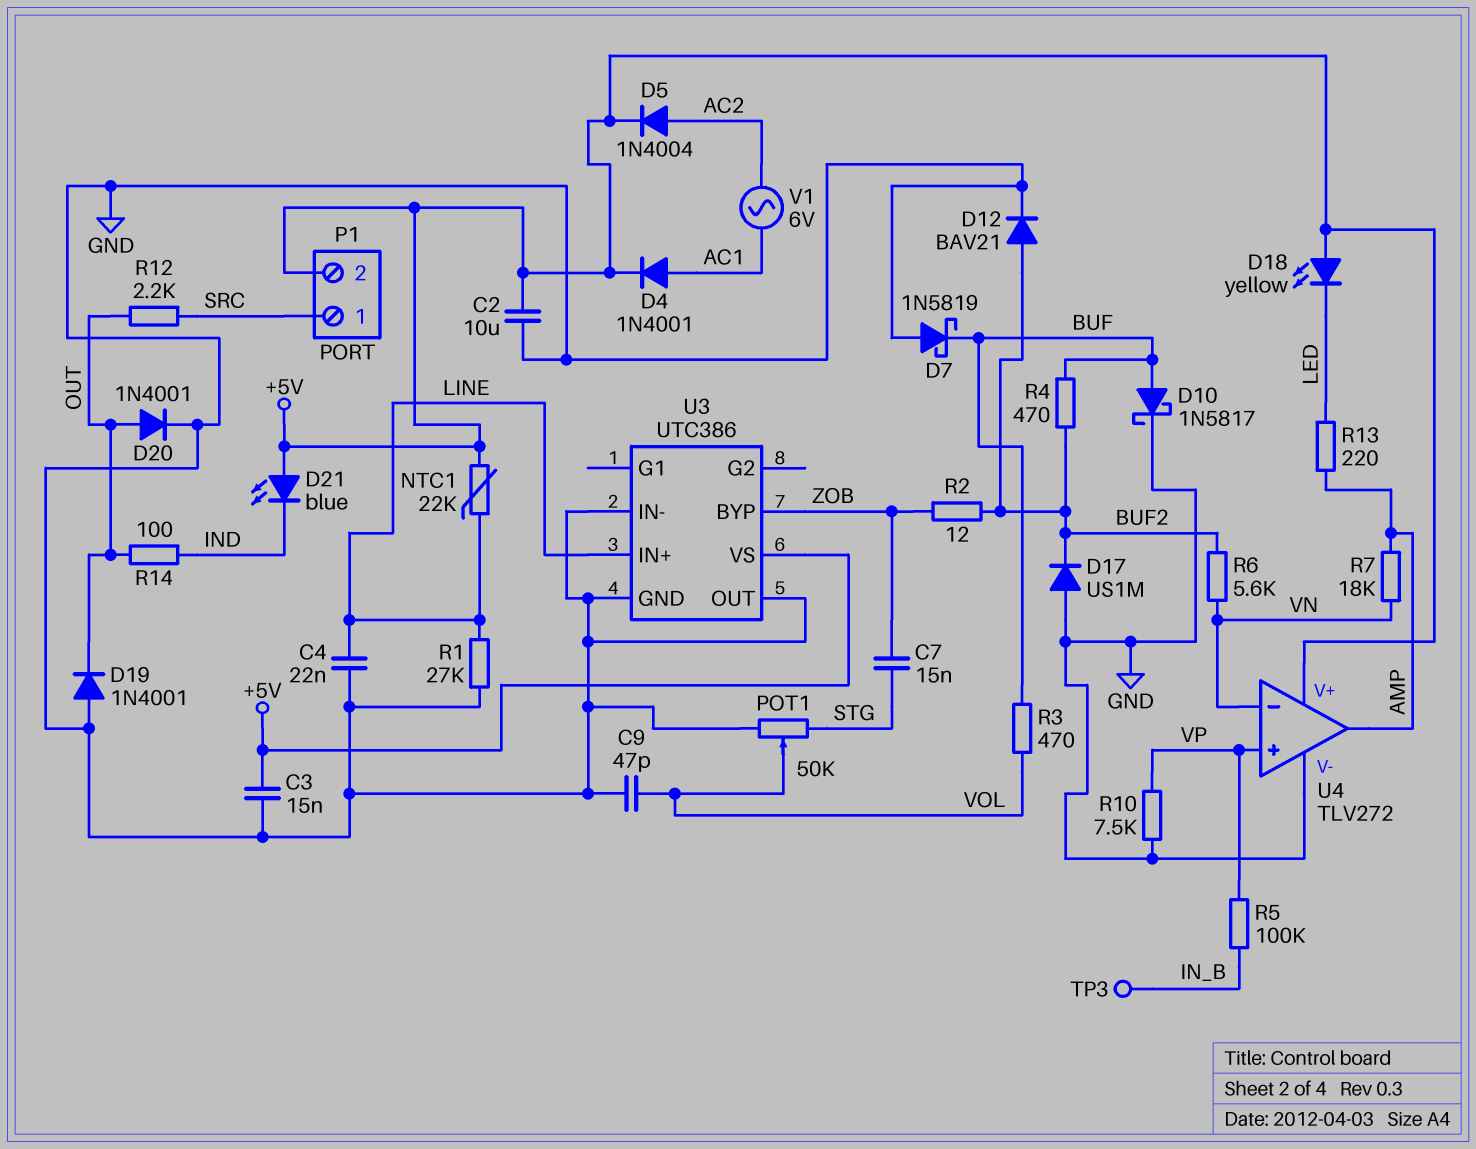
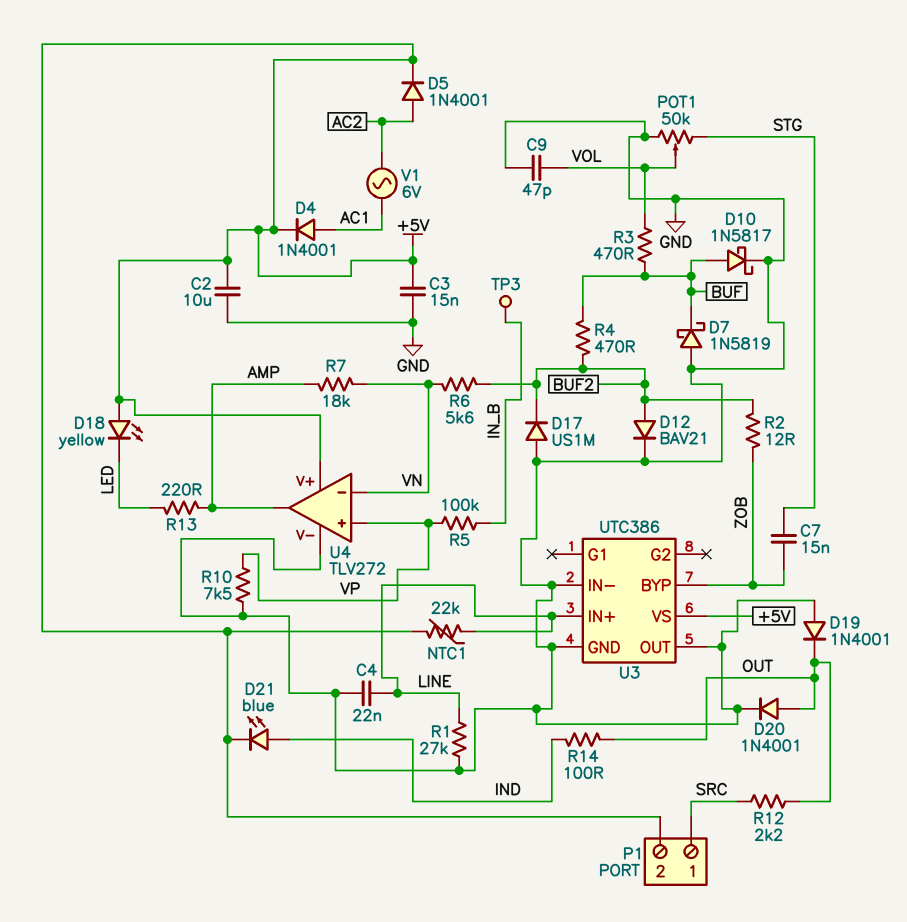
D5: diode 1N4004 (A AC2, K +5V) -> diode 1N4001 (A AC2, K +5V)
D21: LED blue (A +5V, K IND) -> LED blue (A IND, K +5V)

